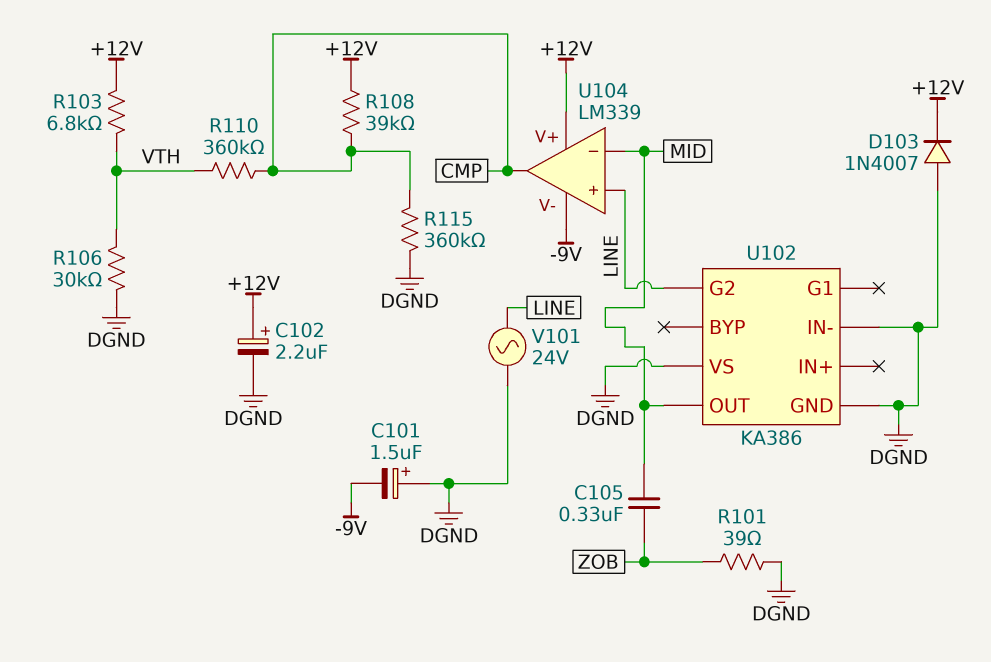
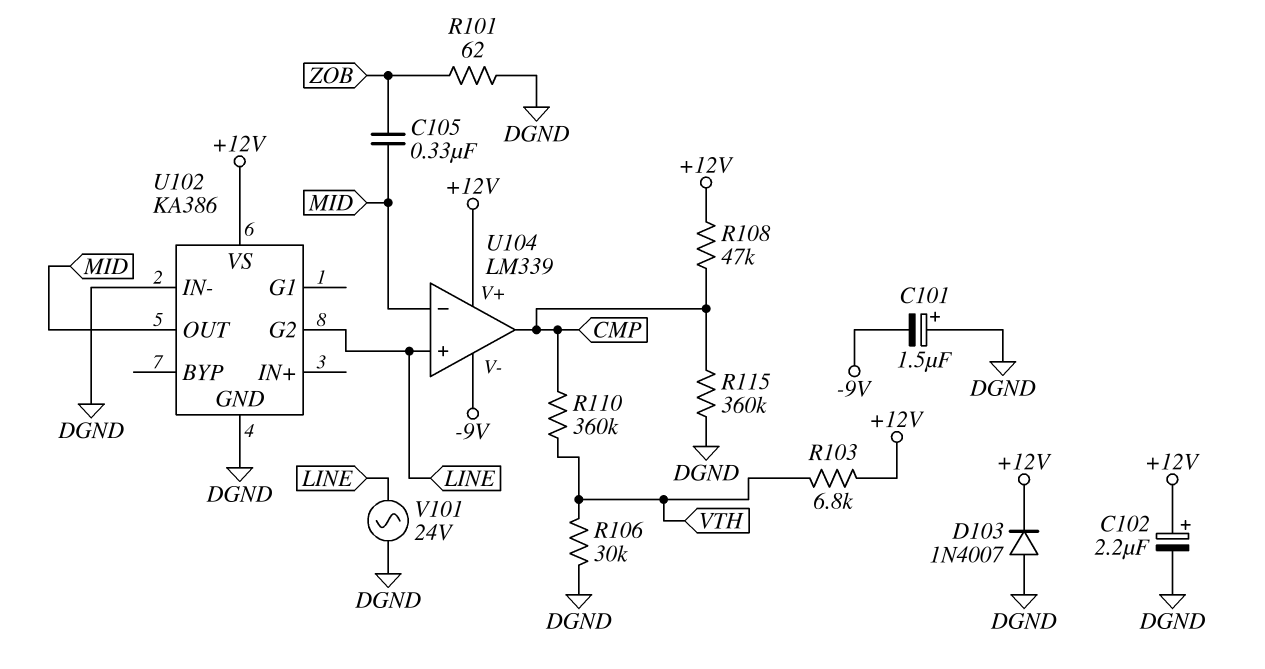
R101: 39 (DGND, ZOB) -> 62 (DGND, ZOB)
R108: 39k (+12V, CMP) -> 47k (+12V, CMP)
U102 pin VS: DGND -> +12V

